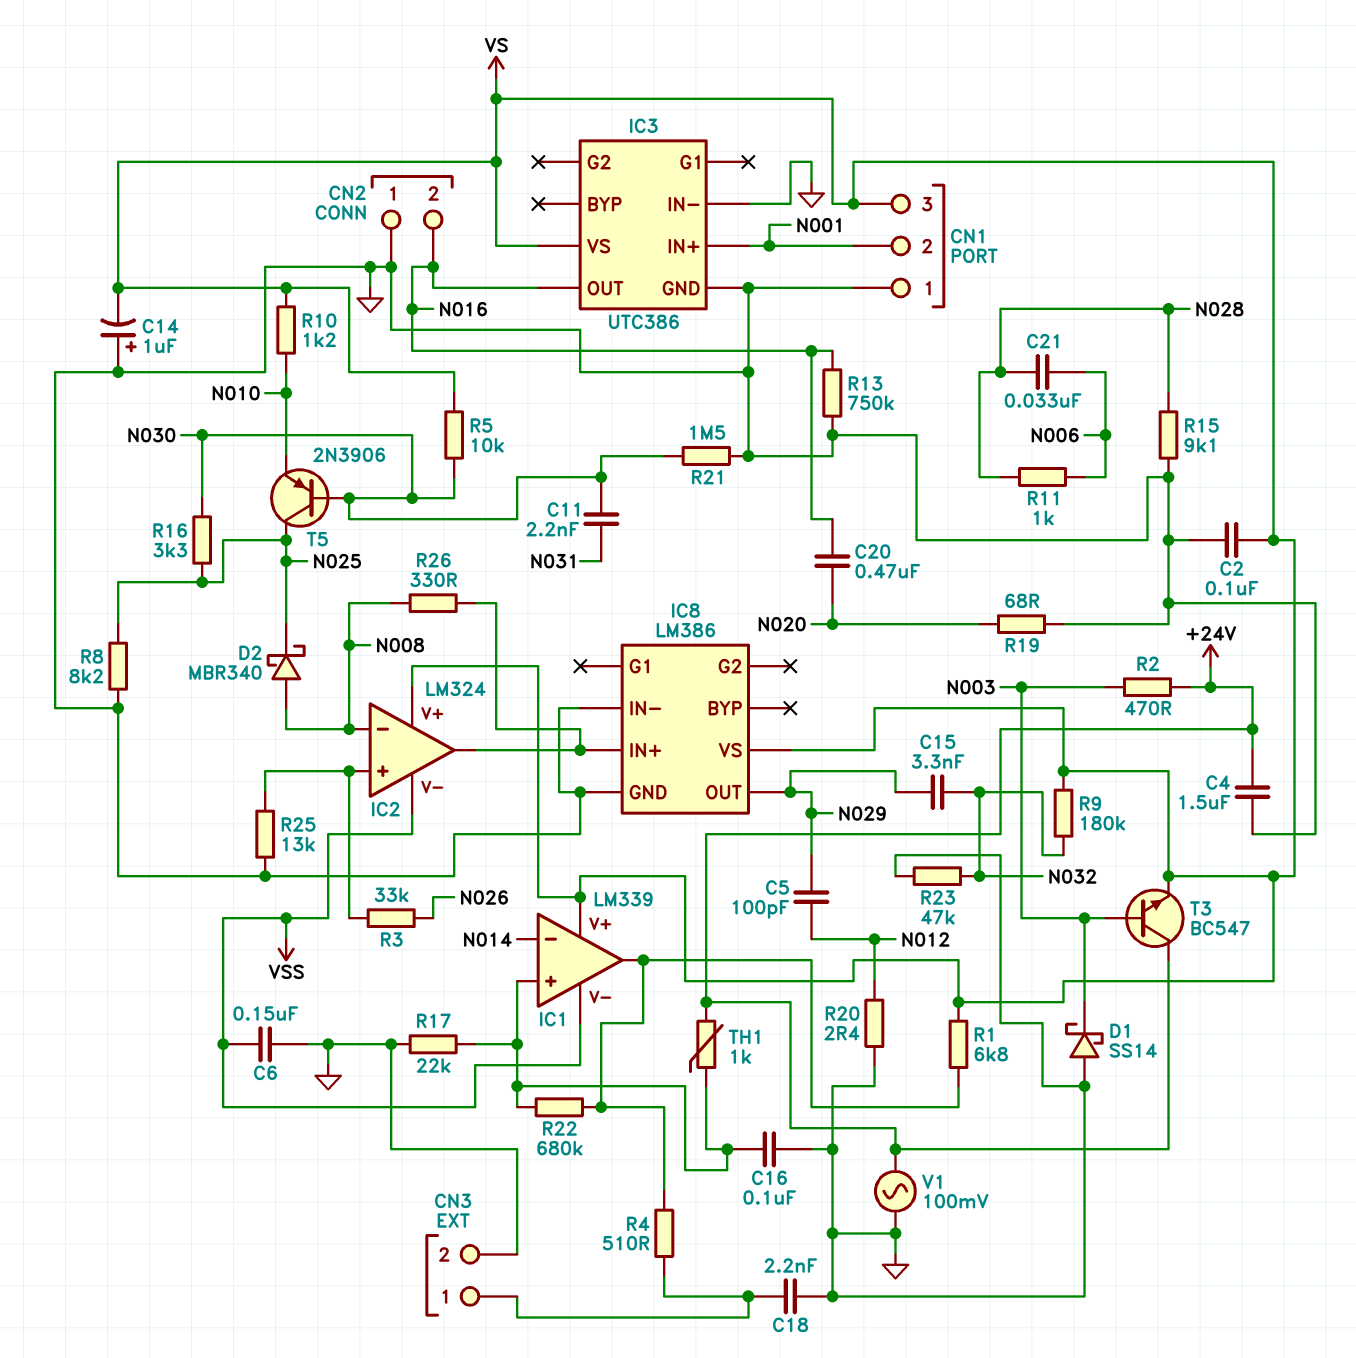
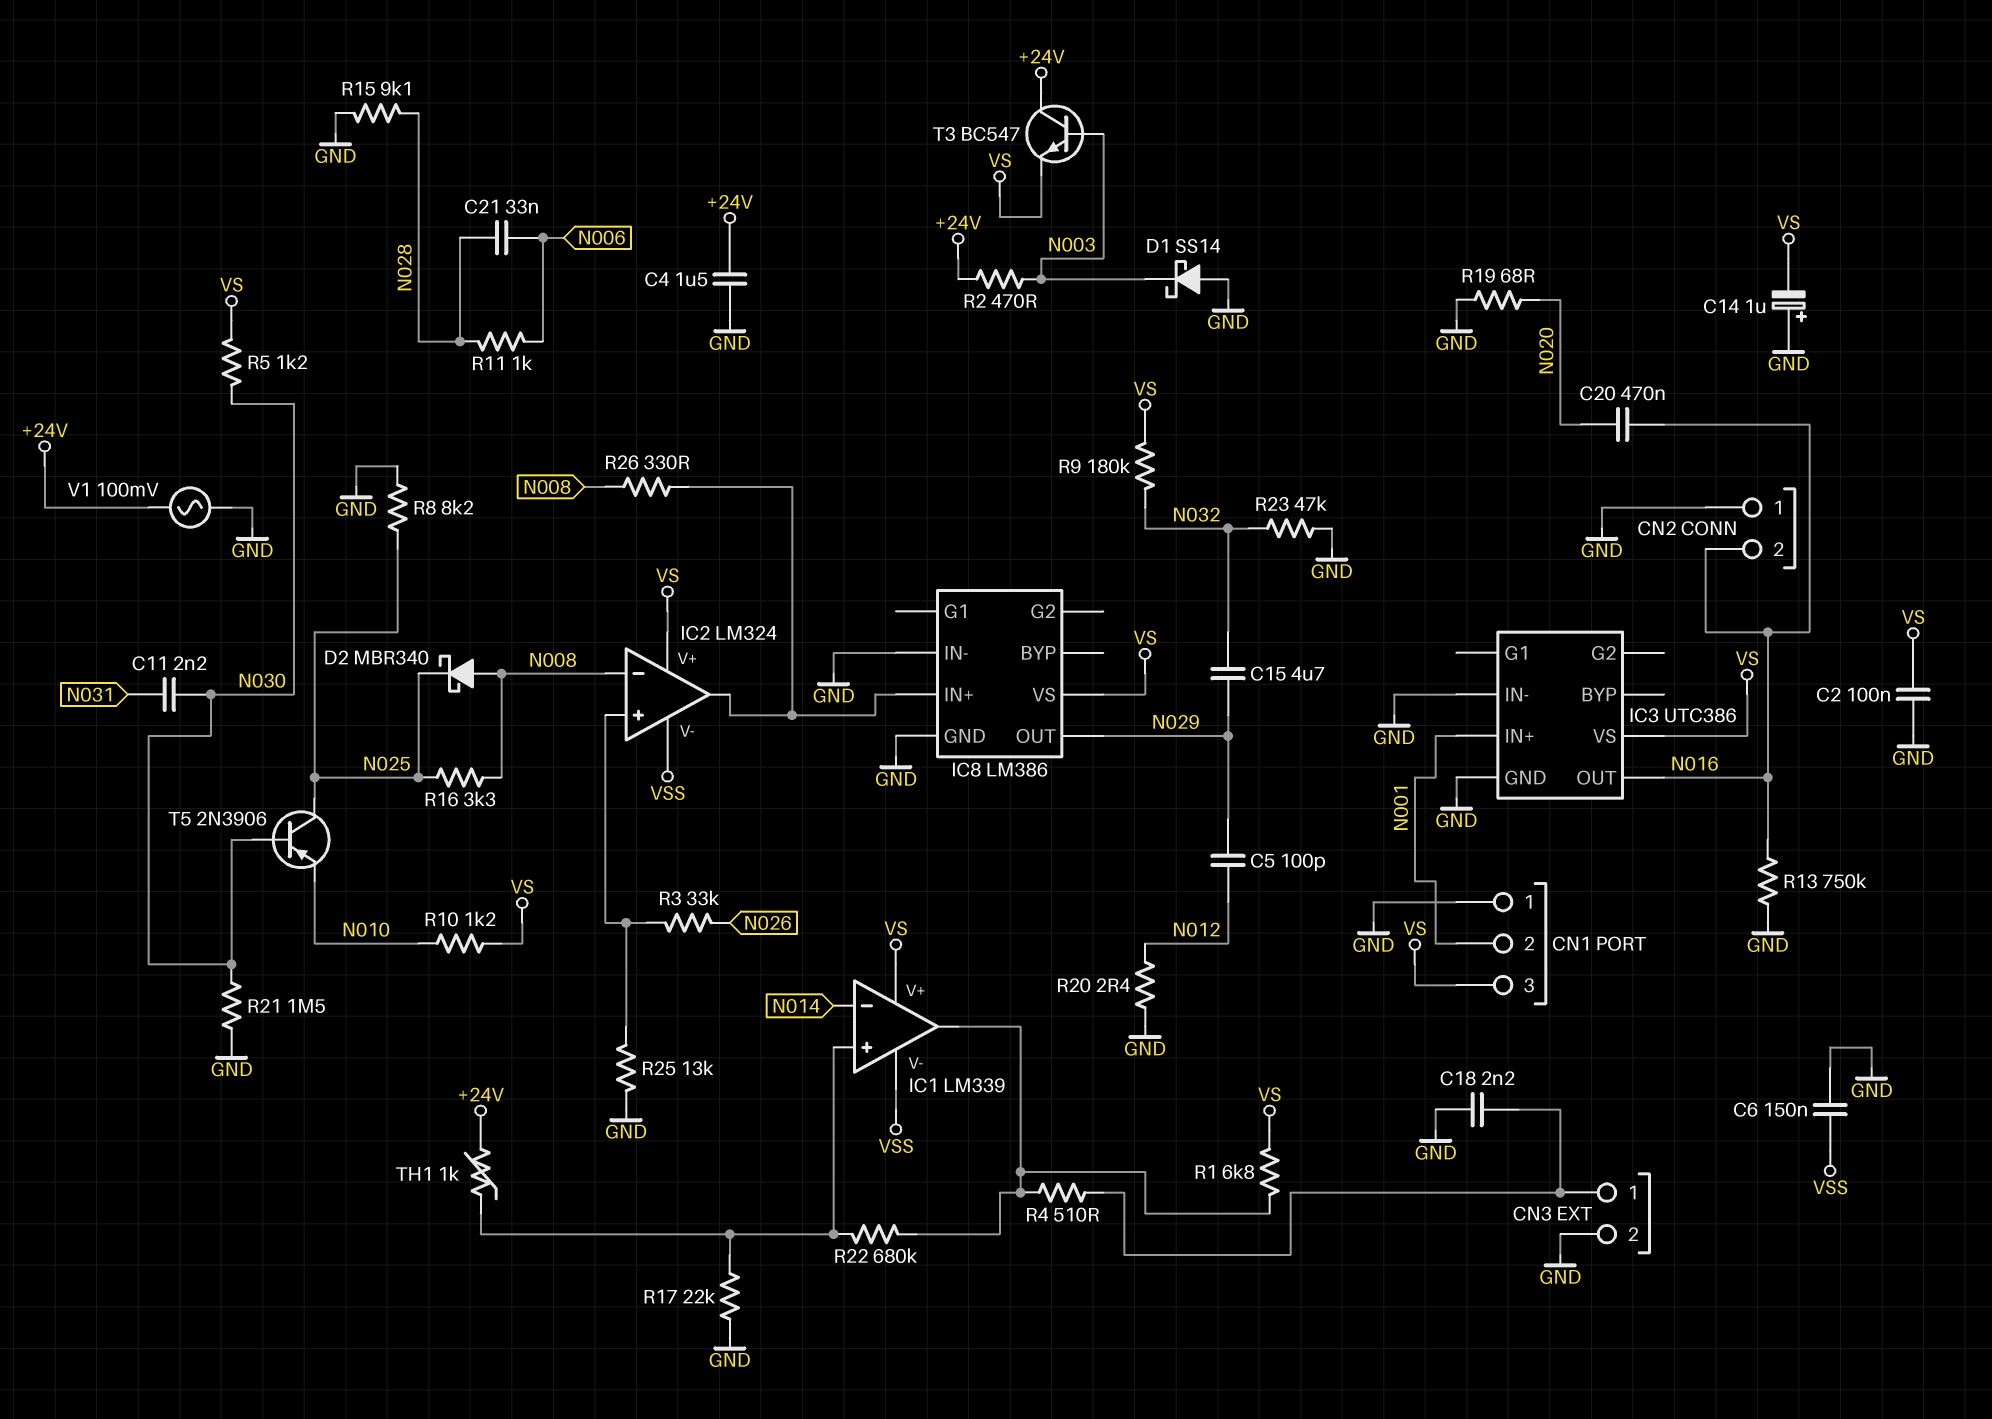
C15: 3.3nF (N029, N032) -> 4.7uF (N029, N032)
C16: 100nF (GND, IC1/in+) -> none
R5: 10k (N030, VS) -> 1.2k (N030, VS)
R16: 3.3k (N025, N030) -> 3.3k (N008, N025)

